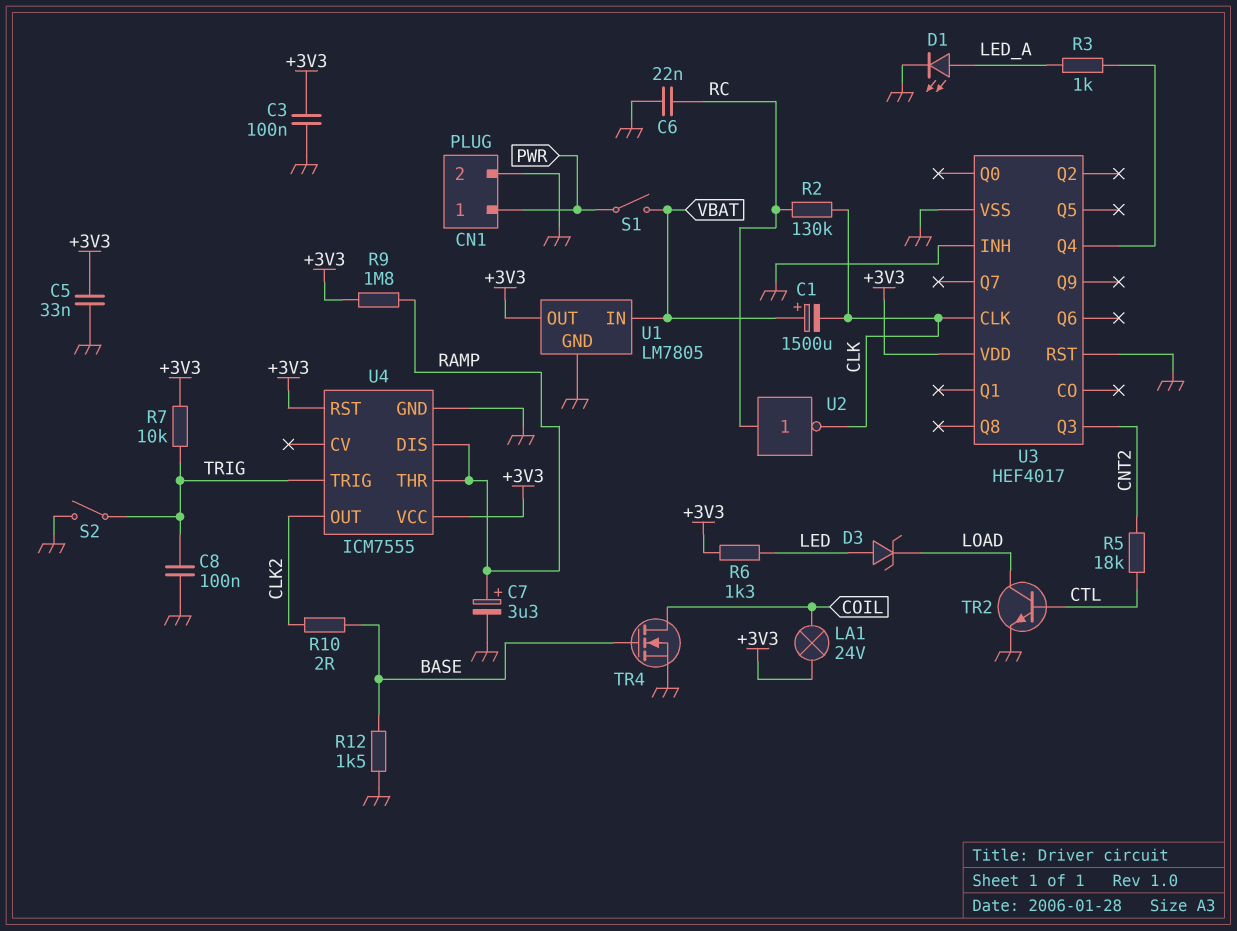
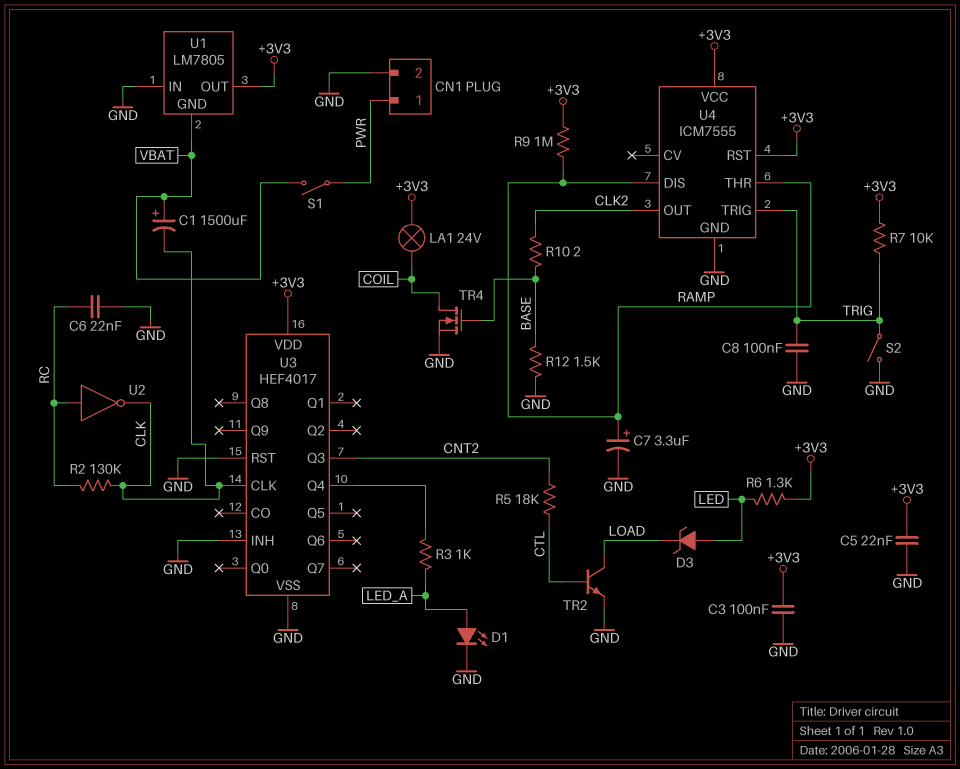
C5: 33nF (+3V3, GND) -> 22nF (+3V3, GND)
R9: 1.8M (+3V3, RAMP) -> 1M (+3V3, RAMP)
U1 pin GND: GND -> VBAT
U1 pin IN: VBAT -> GND

